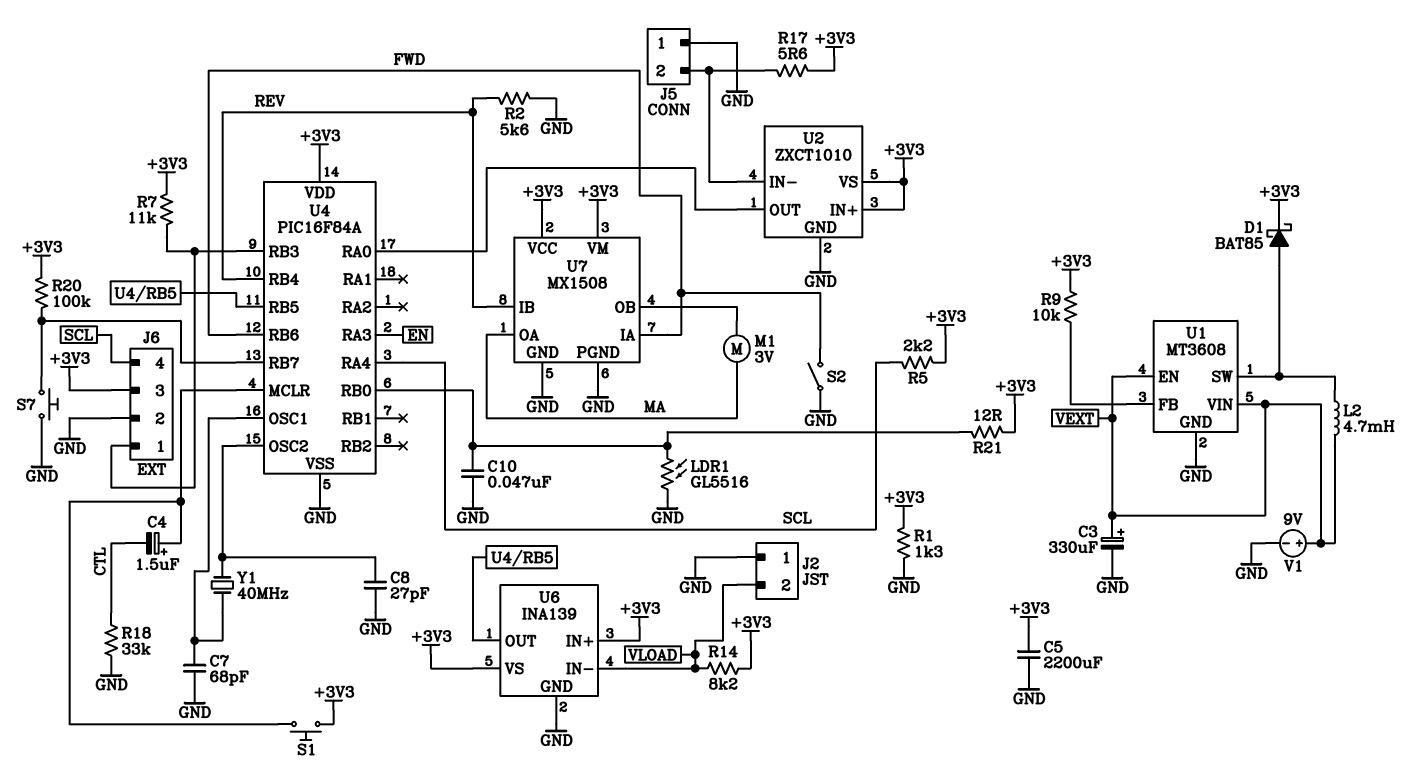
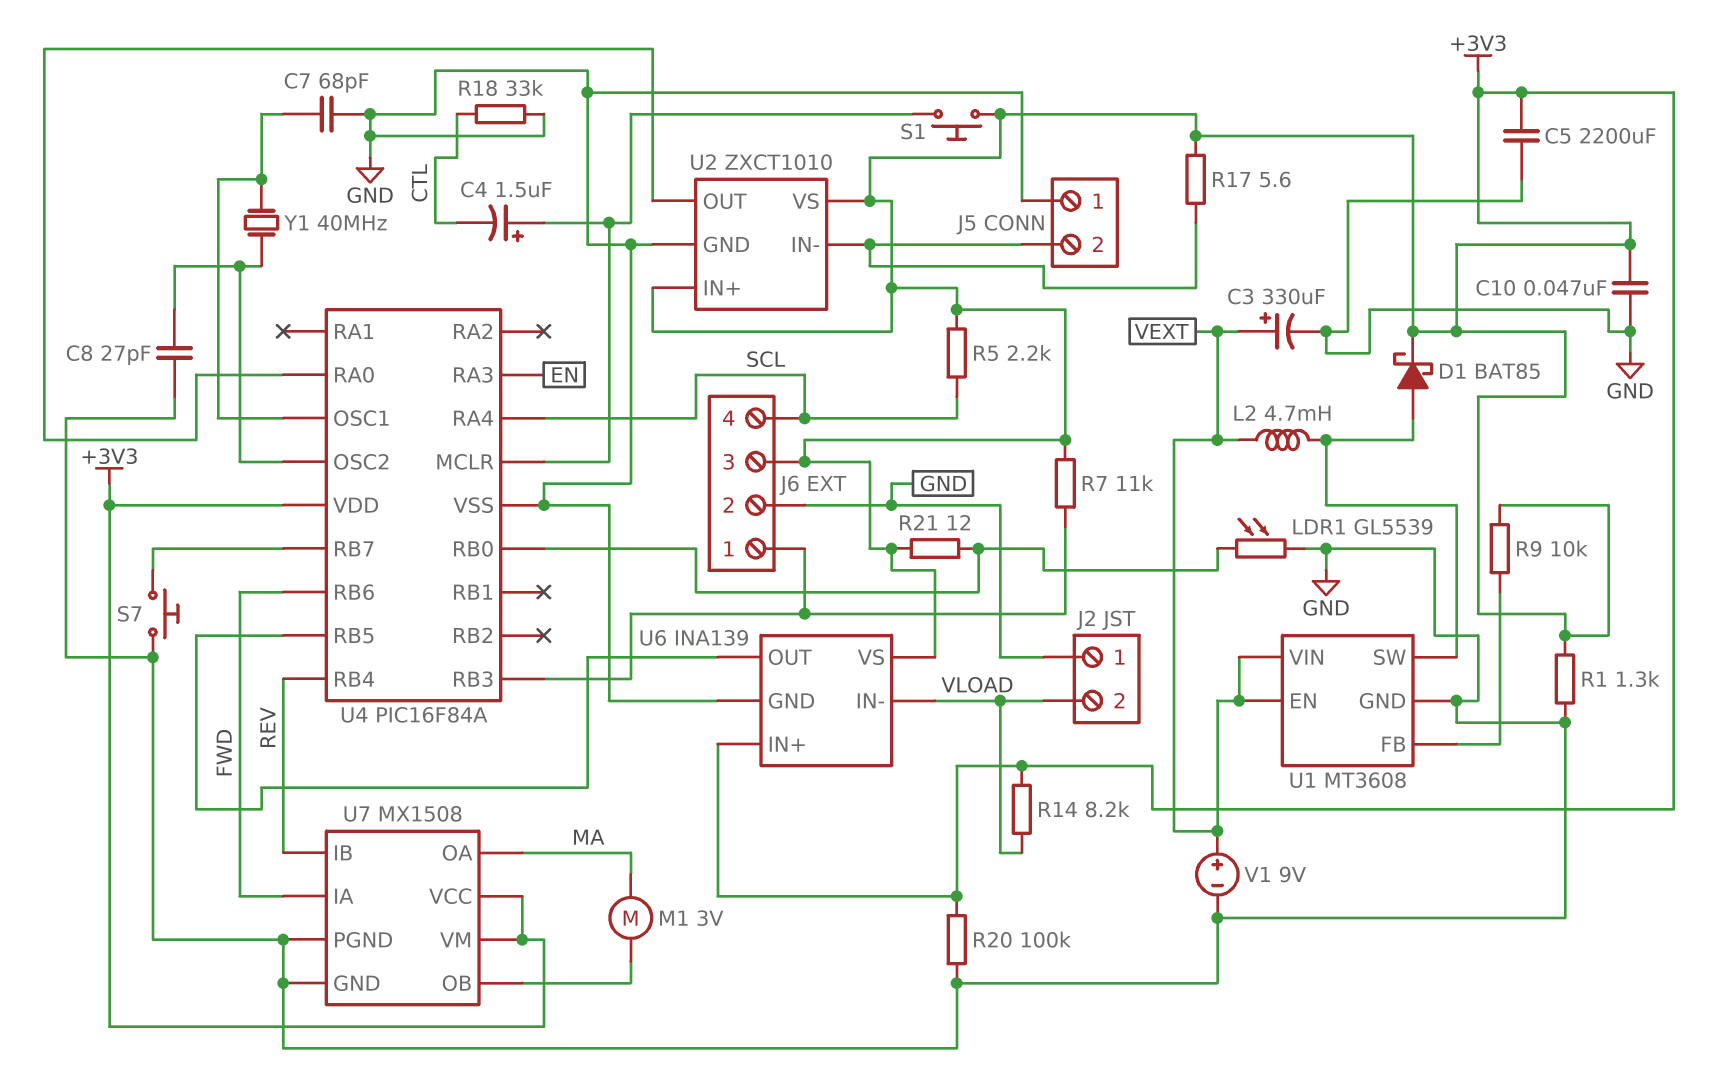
C10: 47nF (GND, U4/RB0) -> 47nF (+3V3, GND)
LDR1: GL5516 (GND, U4/RB0) -> GL5539 (GND, U4/RB0)
R2: 5.6k (GND, REV) -> none
R20: 100k (+3V3, U4/RB7) -> 100k (+3V3, GND)
S2: switch (FWD, GND) -> none

